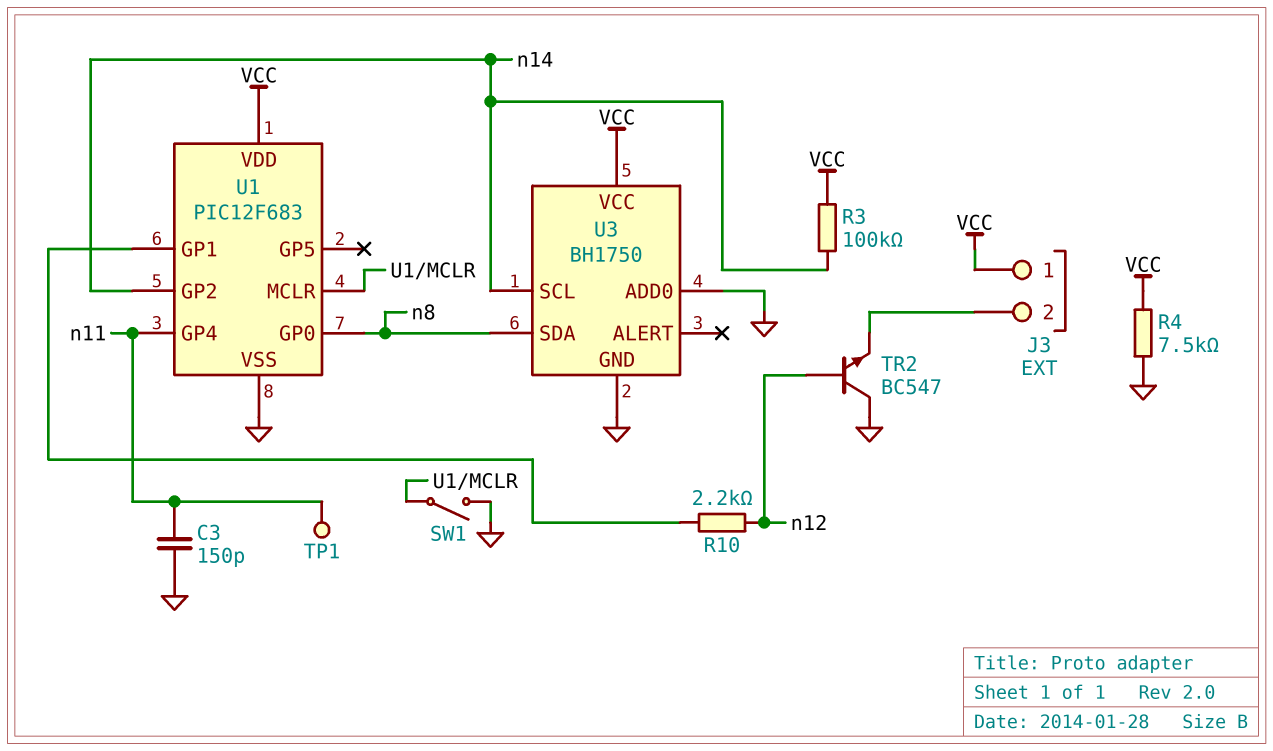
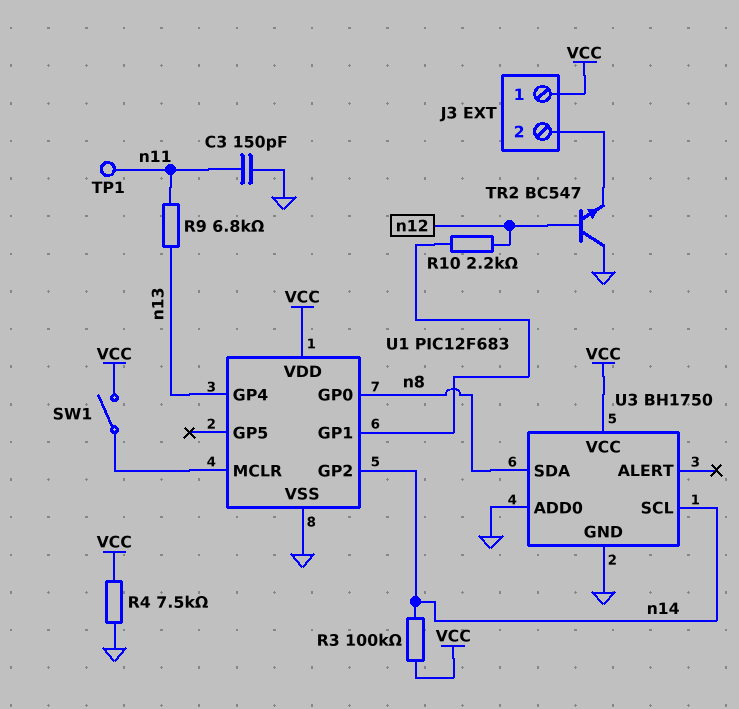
R9: none -> 6.8k (n11, n13)
SW1: switch (GND, U1/MCLR) -> switch (U1/MCLR, VCC)
U1 pin GP4: n11 -> n13

